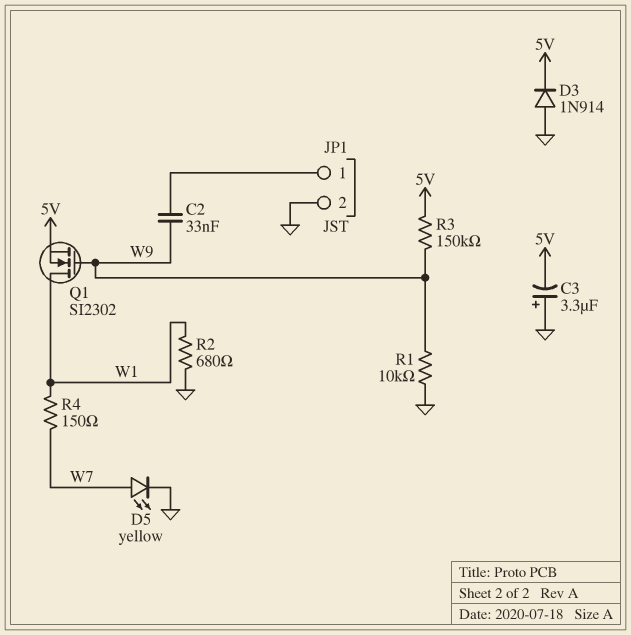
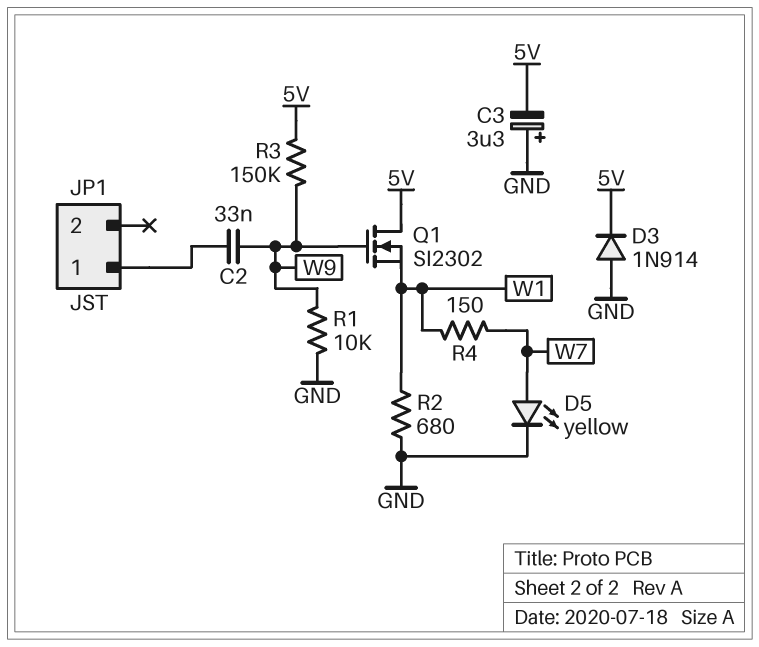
JP1 pin 2: GND -> none
Q1: NMOS SI2302 (G W9, D W1, S 5V) -> NMOS SI2302 (G W9, D 5V, S W1)

